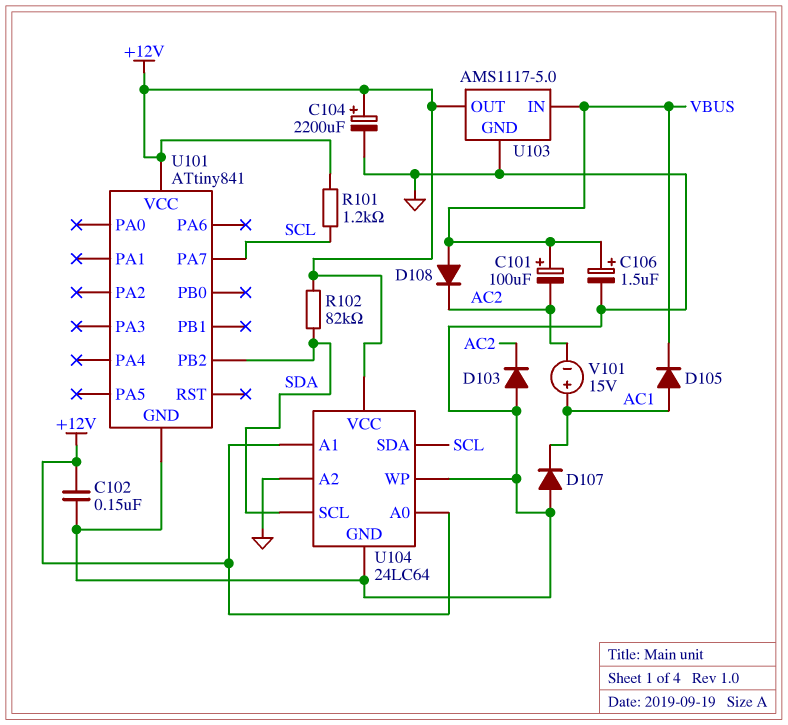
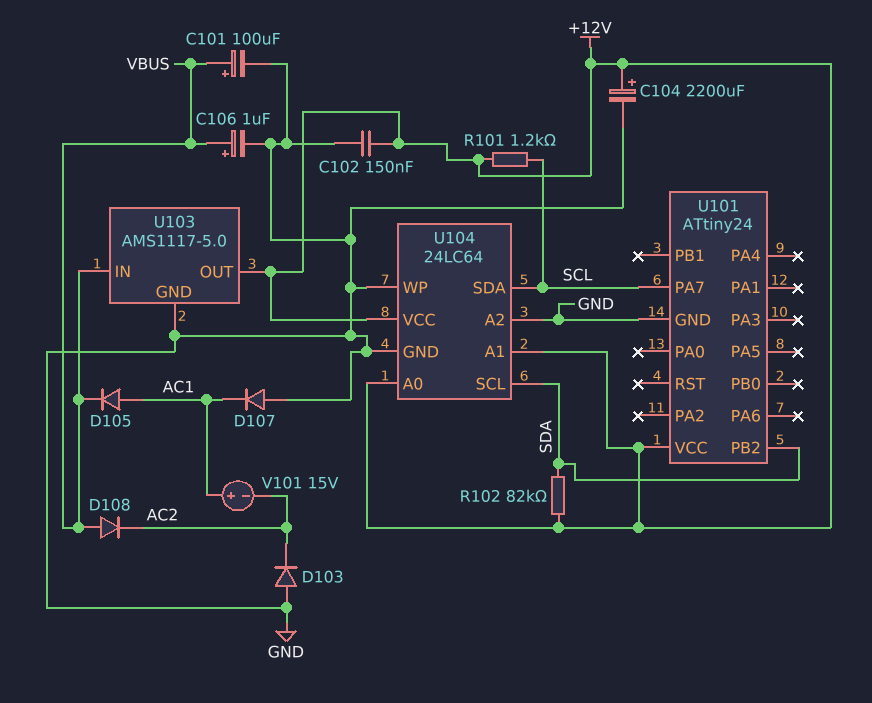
C101: 100uF (plus VBUS, minus AC2) -> 100uF (plus VBUS, minus GND)
C106: 1.5uF (plus VBUS, minus GND) -> 1uF (plus VBUS, minus GND)
U101: ATtiny841 -> ATtiny24

